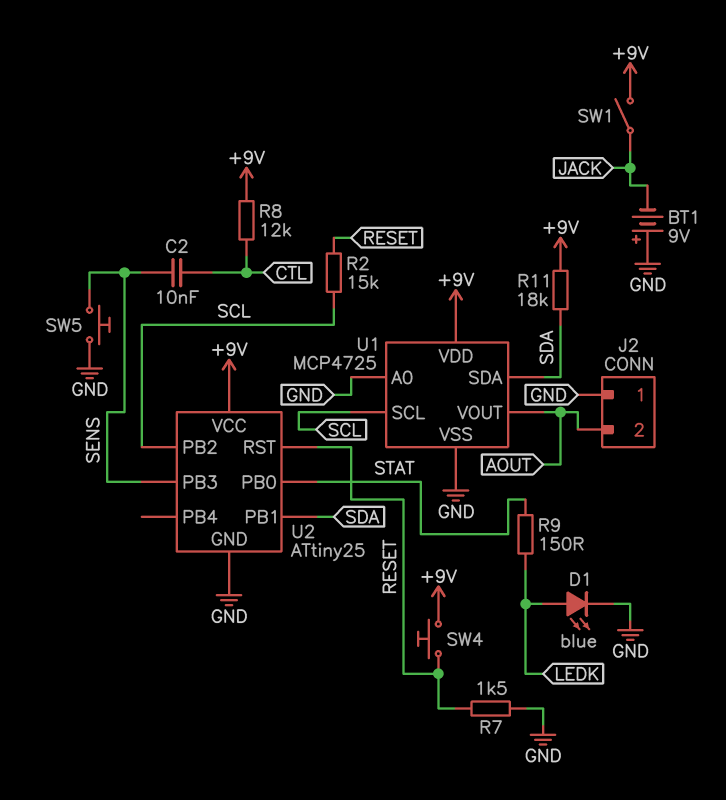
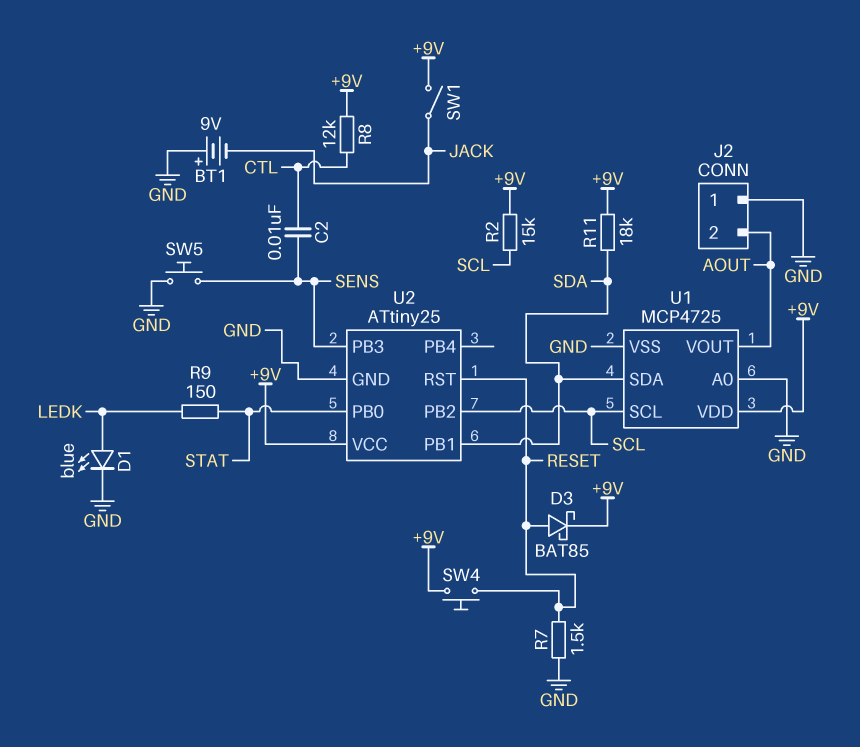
D3: none -> schottky BAT85 (A RESET, K +9V)
R2: 15k (RESET, SCL) -> 15k (+9V, SCL)

